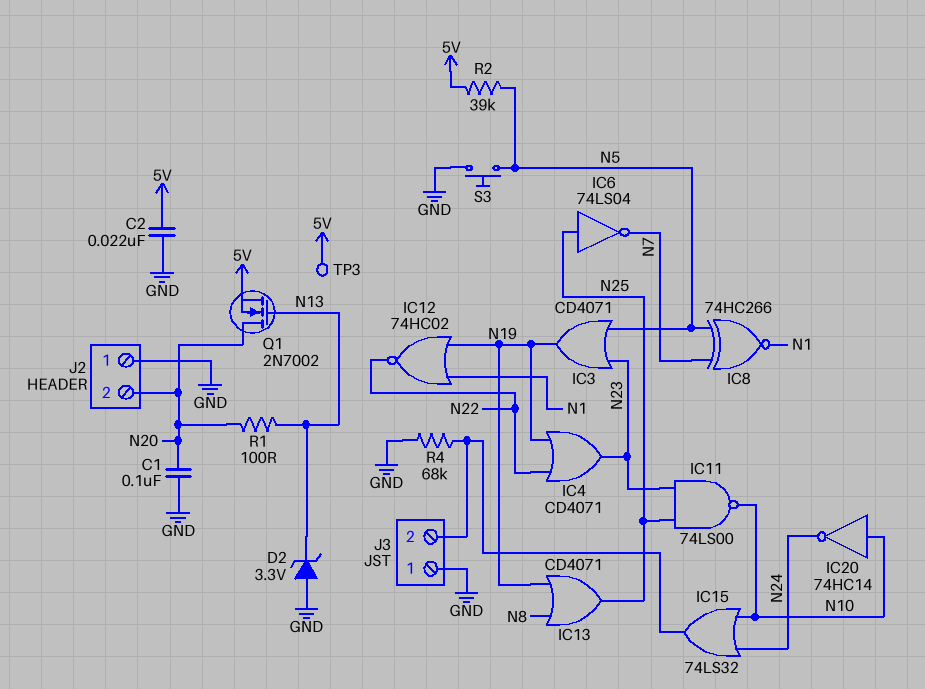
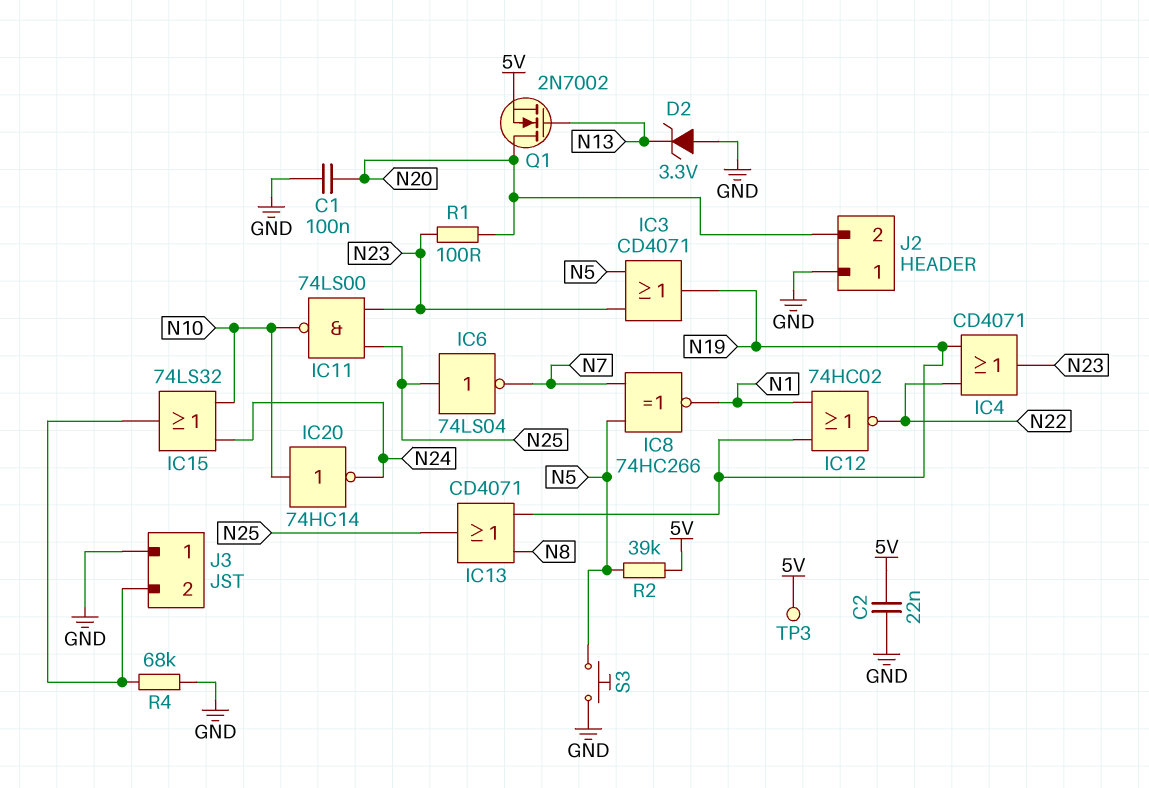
R1: 100 (N13, N20) -> 100 (N20, N23)

